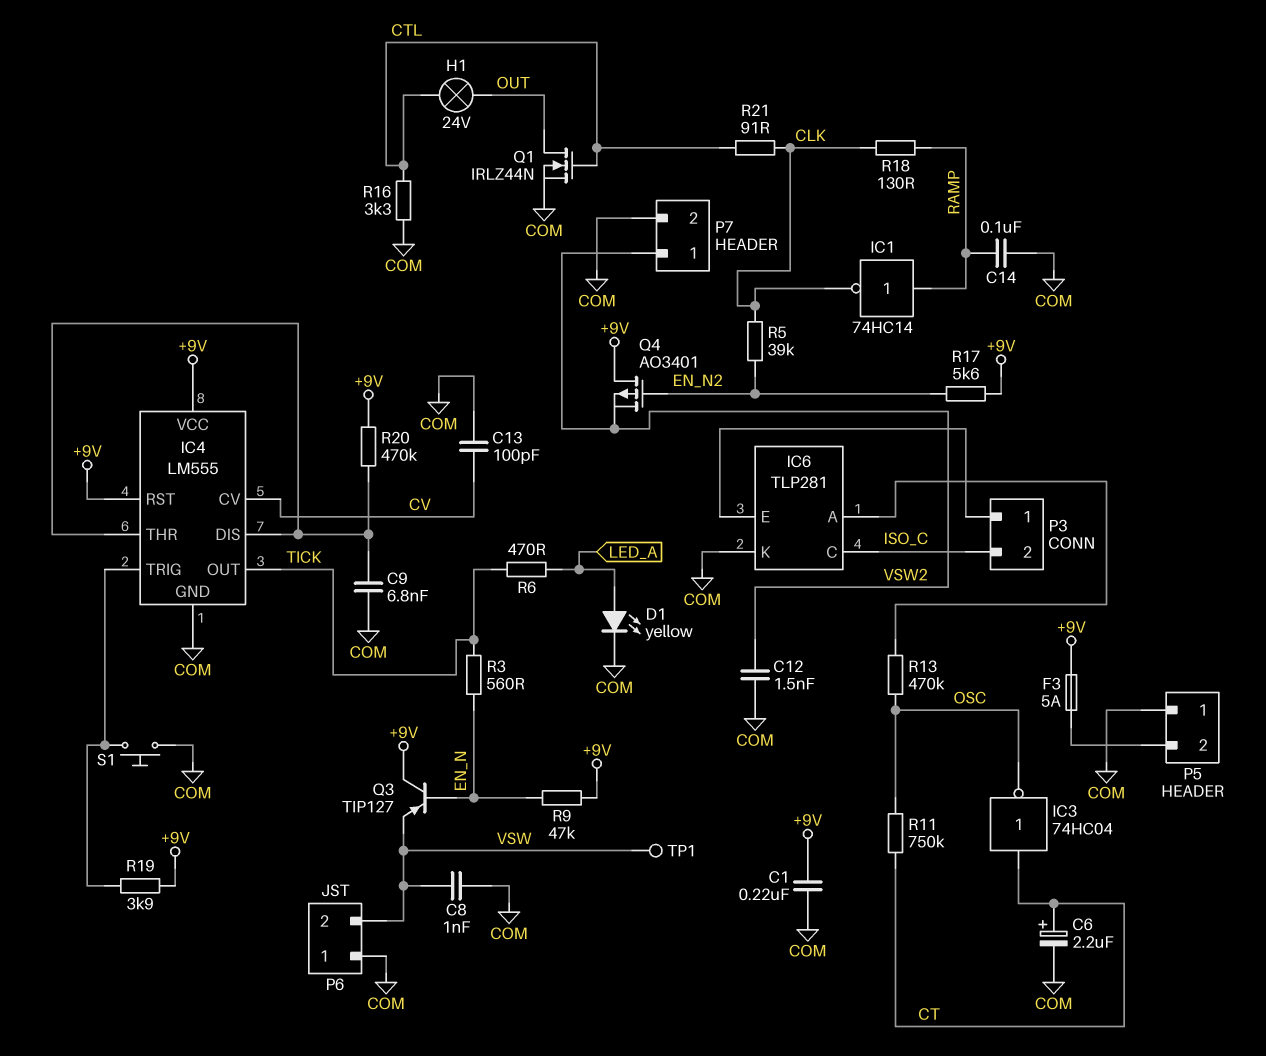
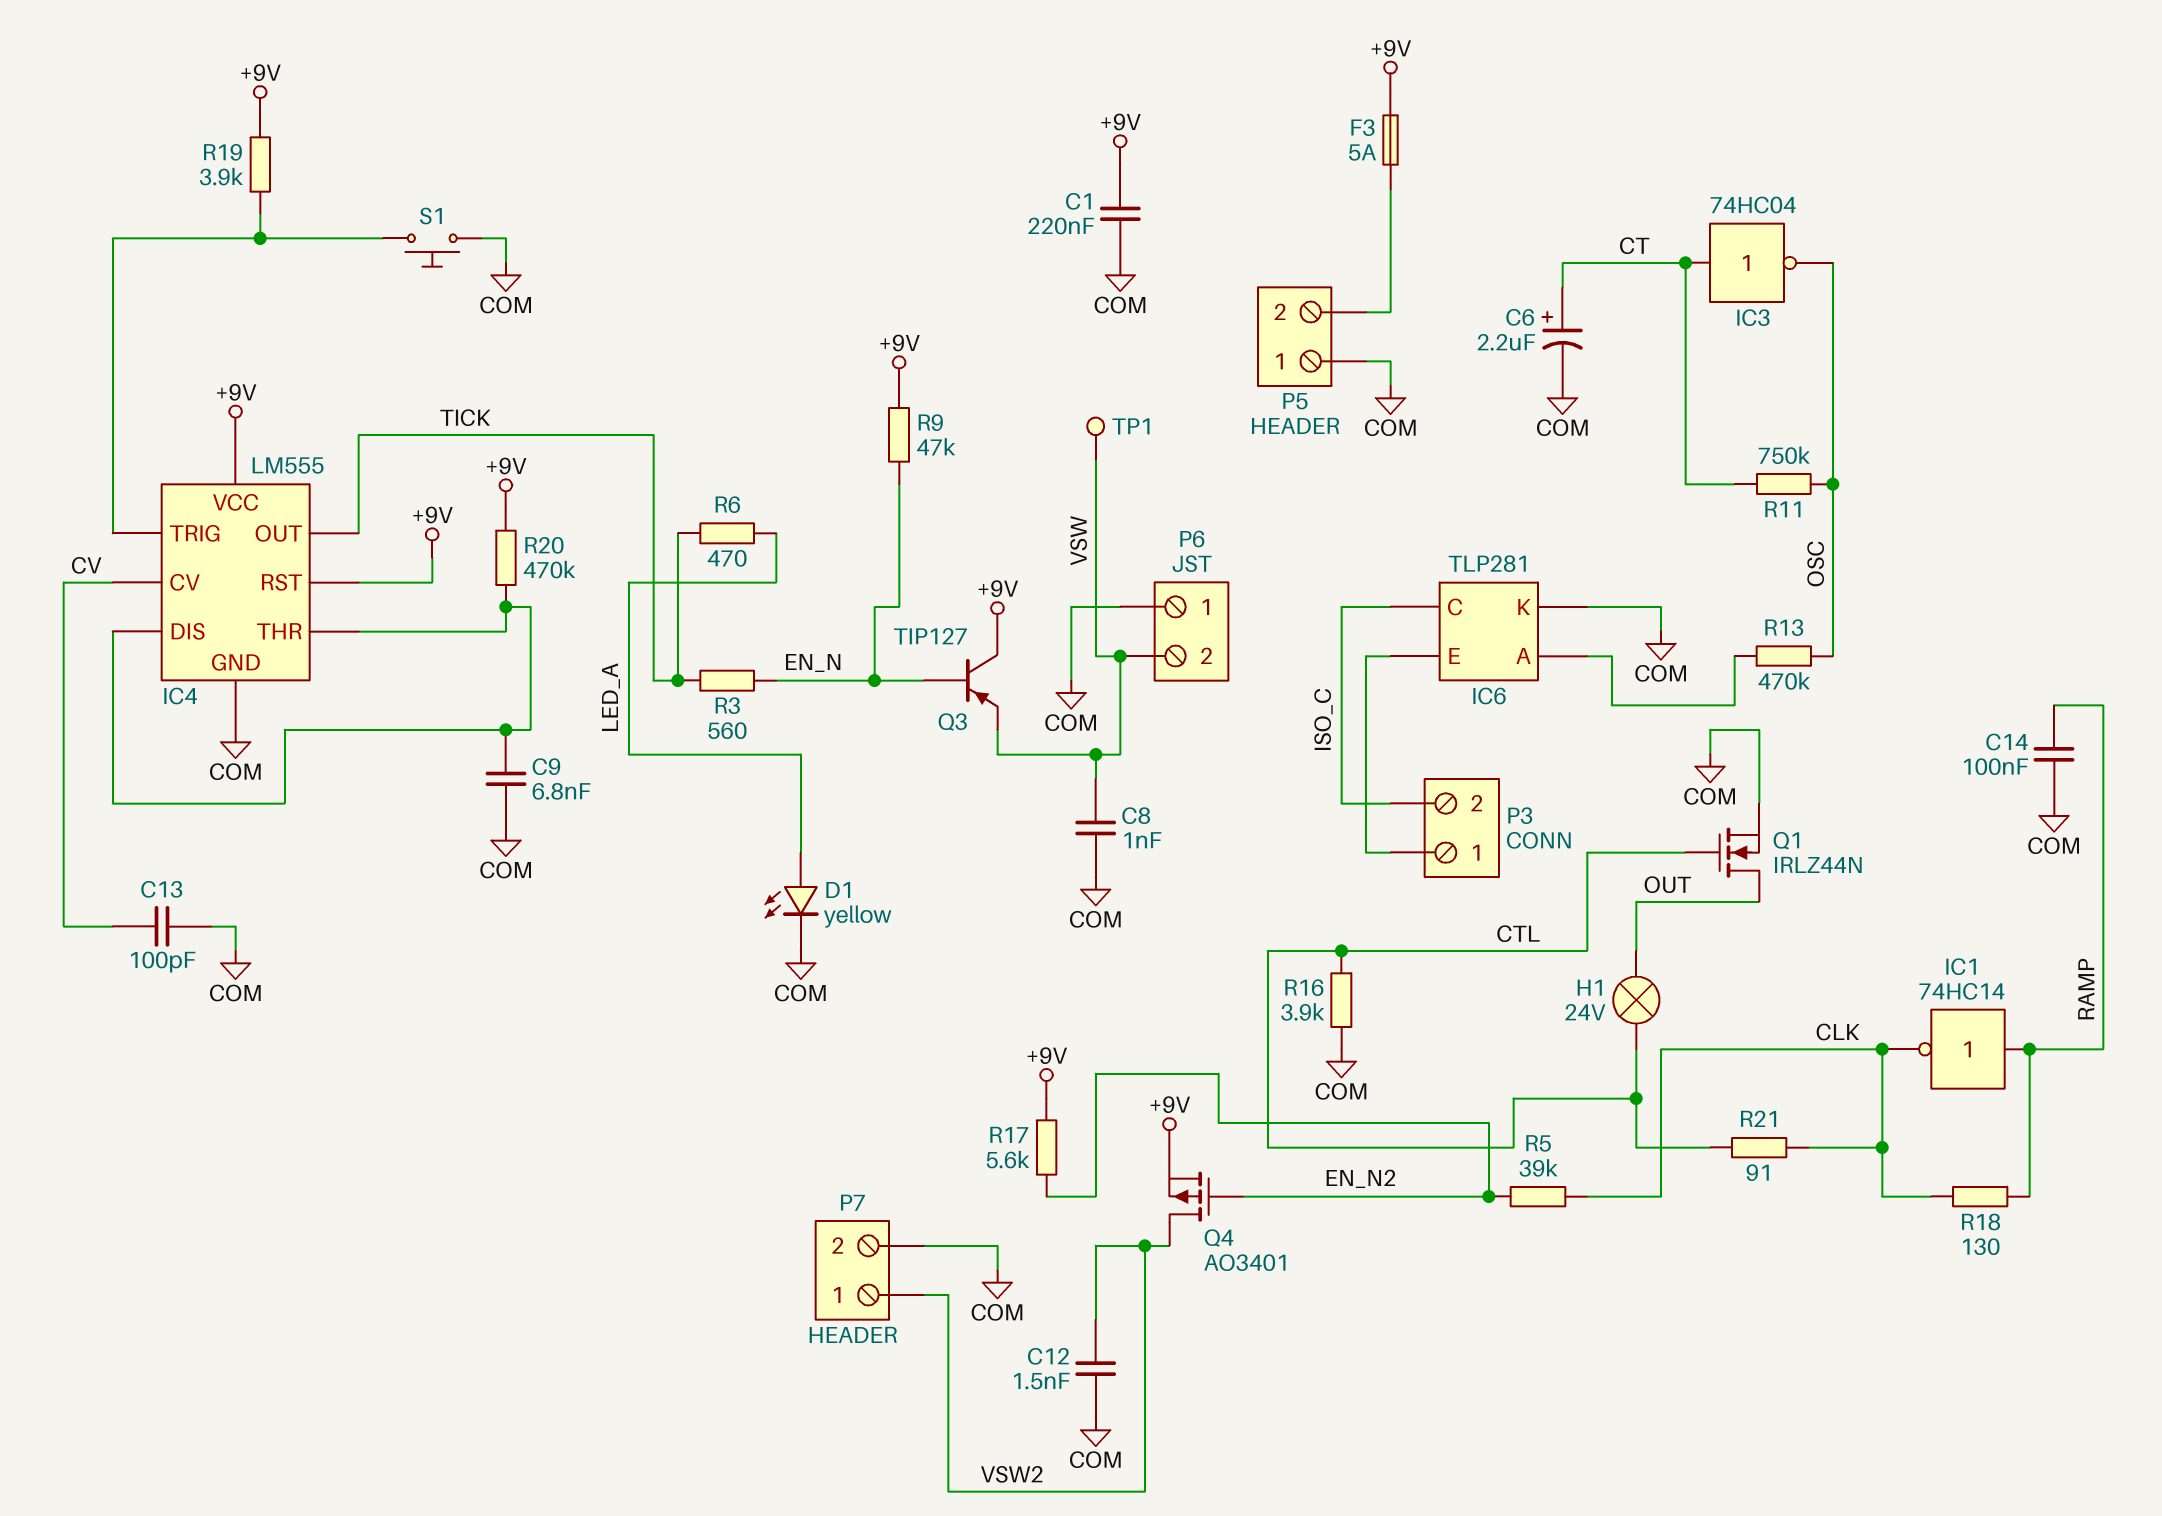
Q4: PMOS AO3401 (G EN_N2, D +9V, S VSW2) -> PMOS AO3401 (G EN_N2, D VSW2, S +9V)
R16: 3.3k (COM, CTL) -> 3.9k (COM, CTL)

